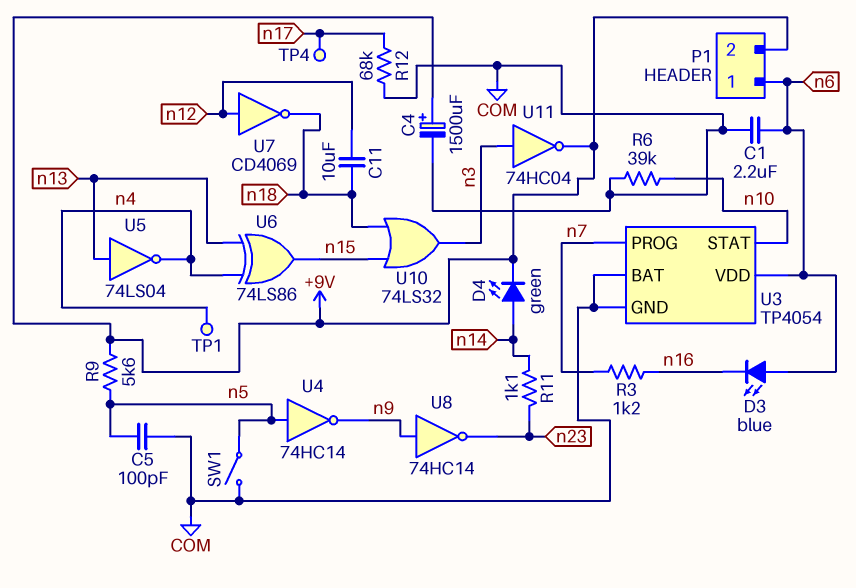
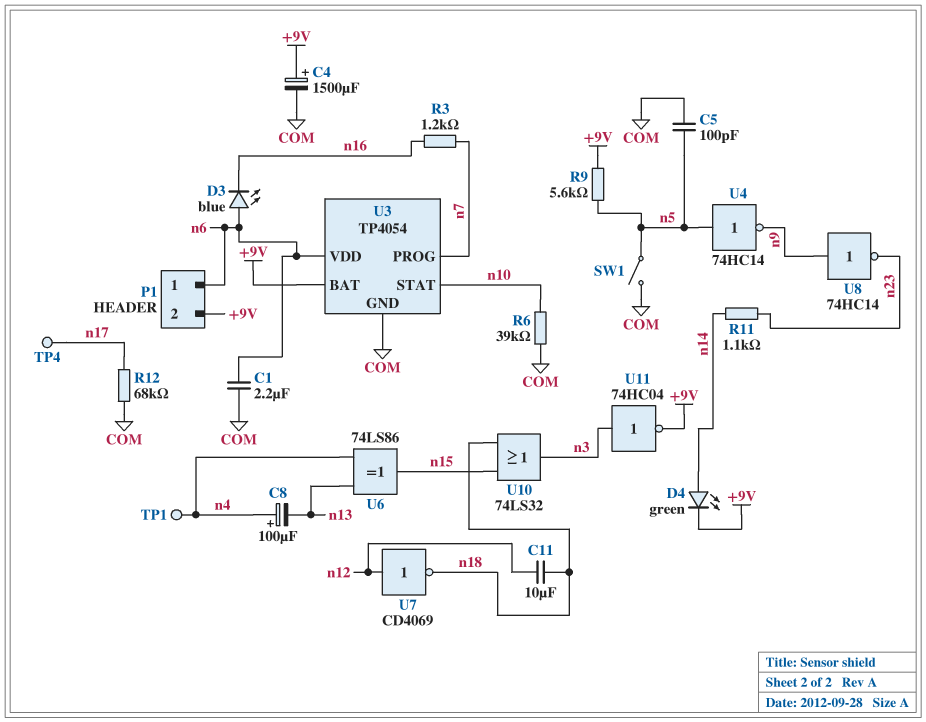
C8: none -> 100uF (plus n4, minus n13)
U3 pin BAT: COM -> +9V
U5: NOT 74LS04 (in n13, out n4) -> none

